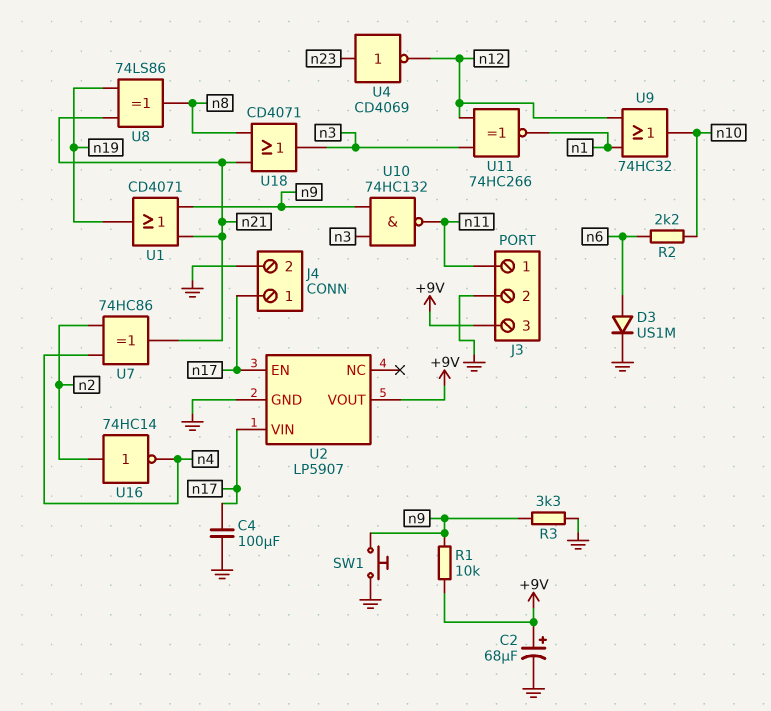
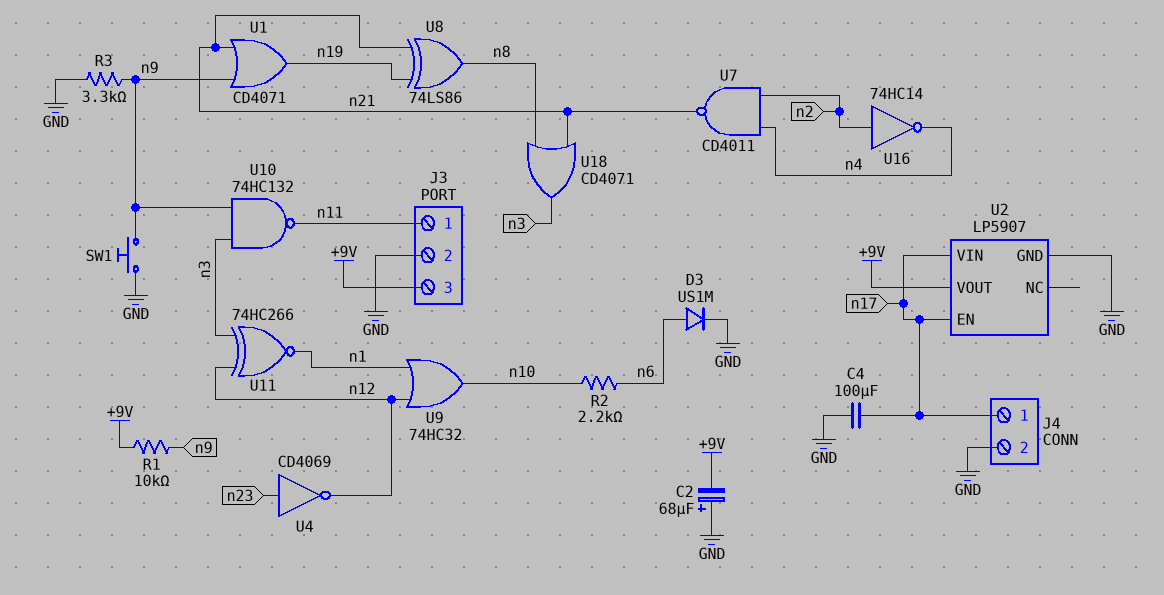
C2: 68uF (plus +9V, minus GND) -> 68uF (plus GND, minus +9V)
U7: XOR 74HC86 (in n2, in n4, out n21) -> NAND CD4011 (in n2, in n4, out n21)

